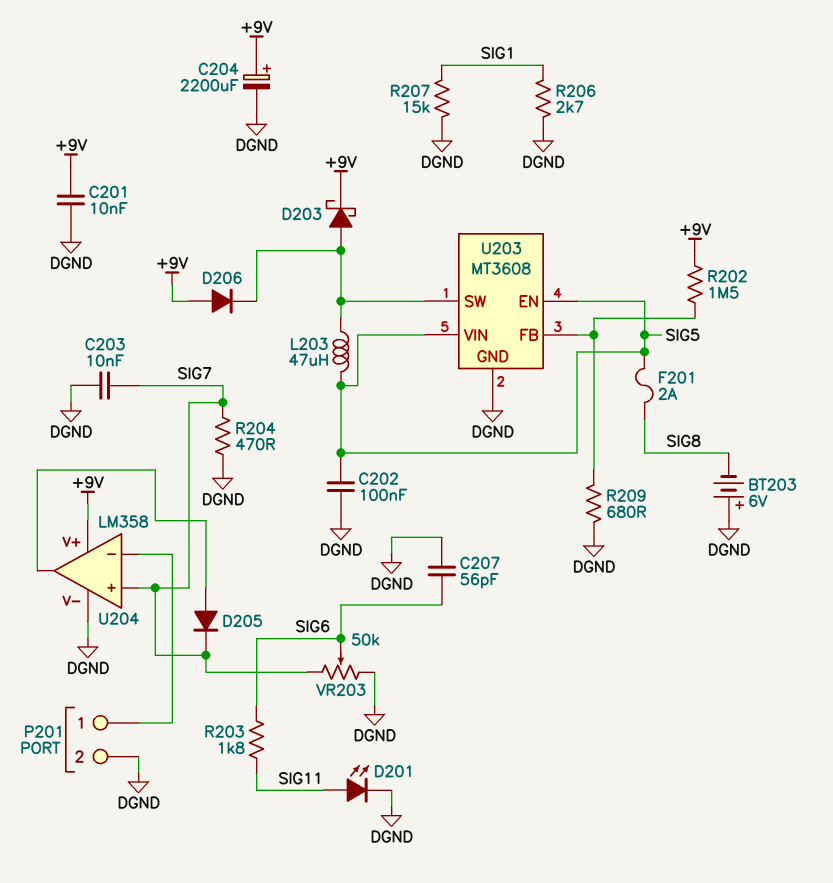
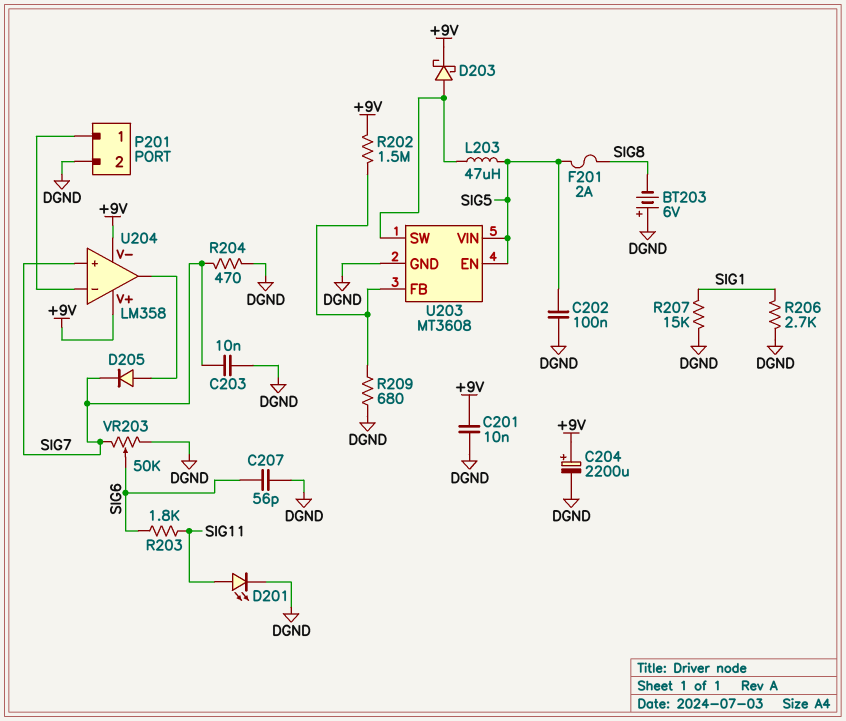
D206: diode (A +9V, K U203/SW) -> none
U204 pin V-: DGND -> +9V

